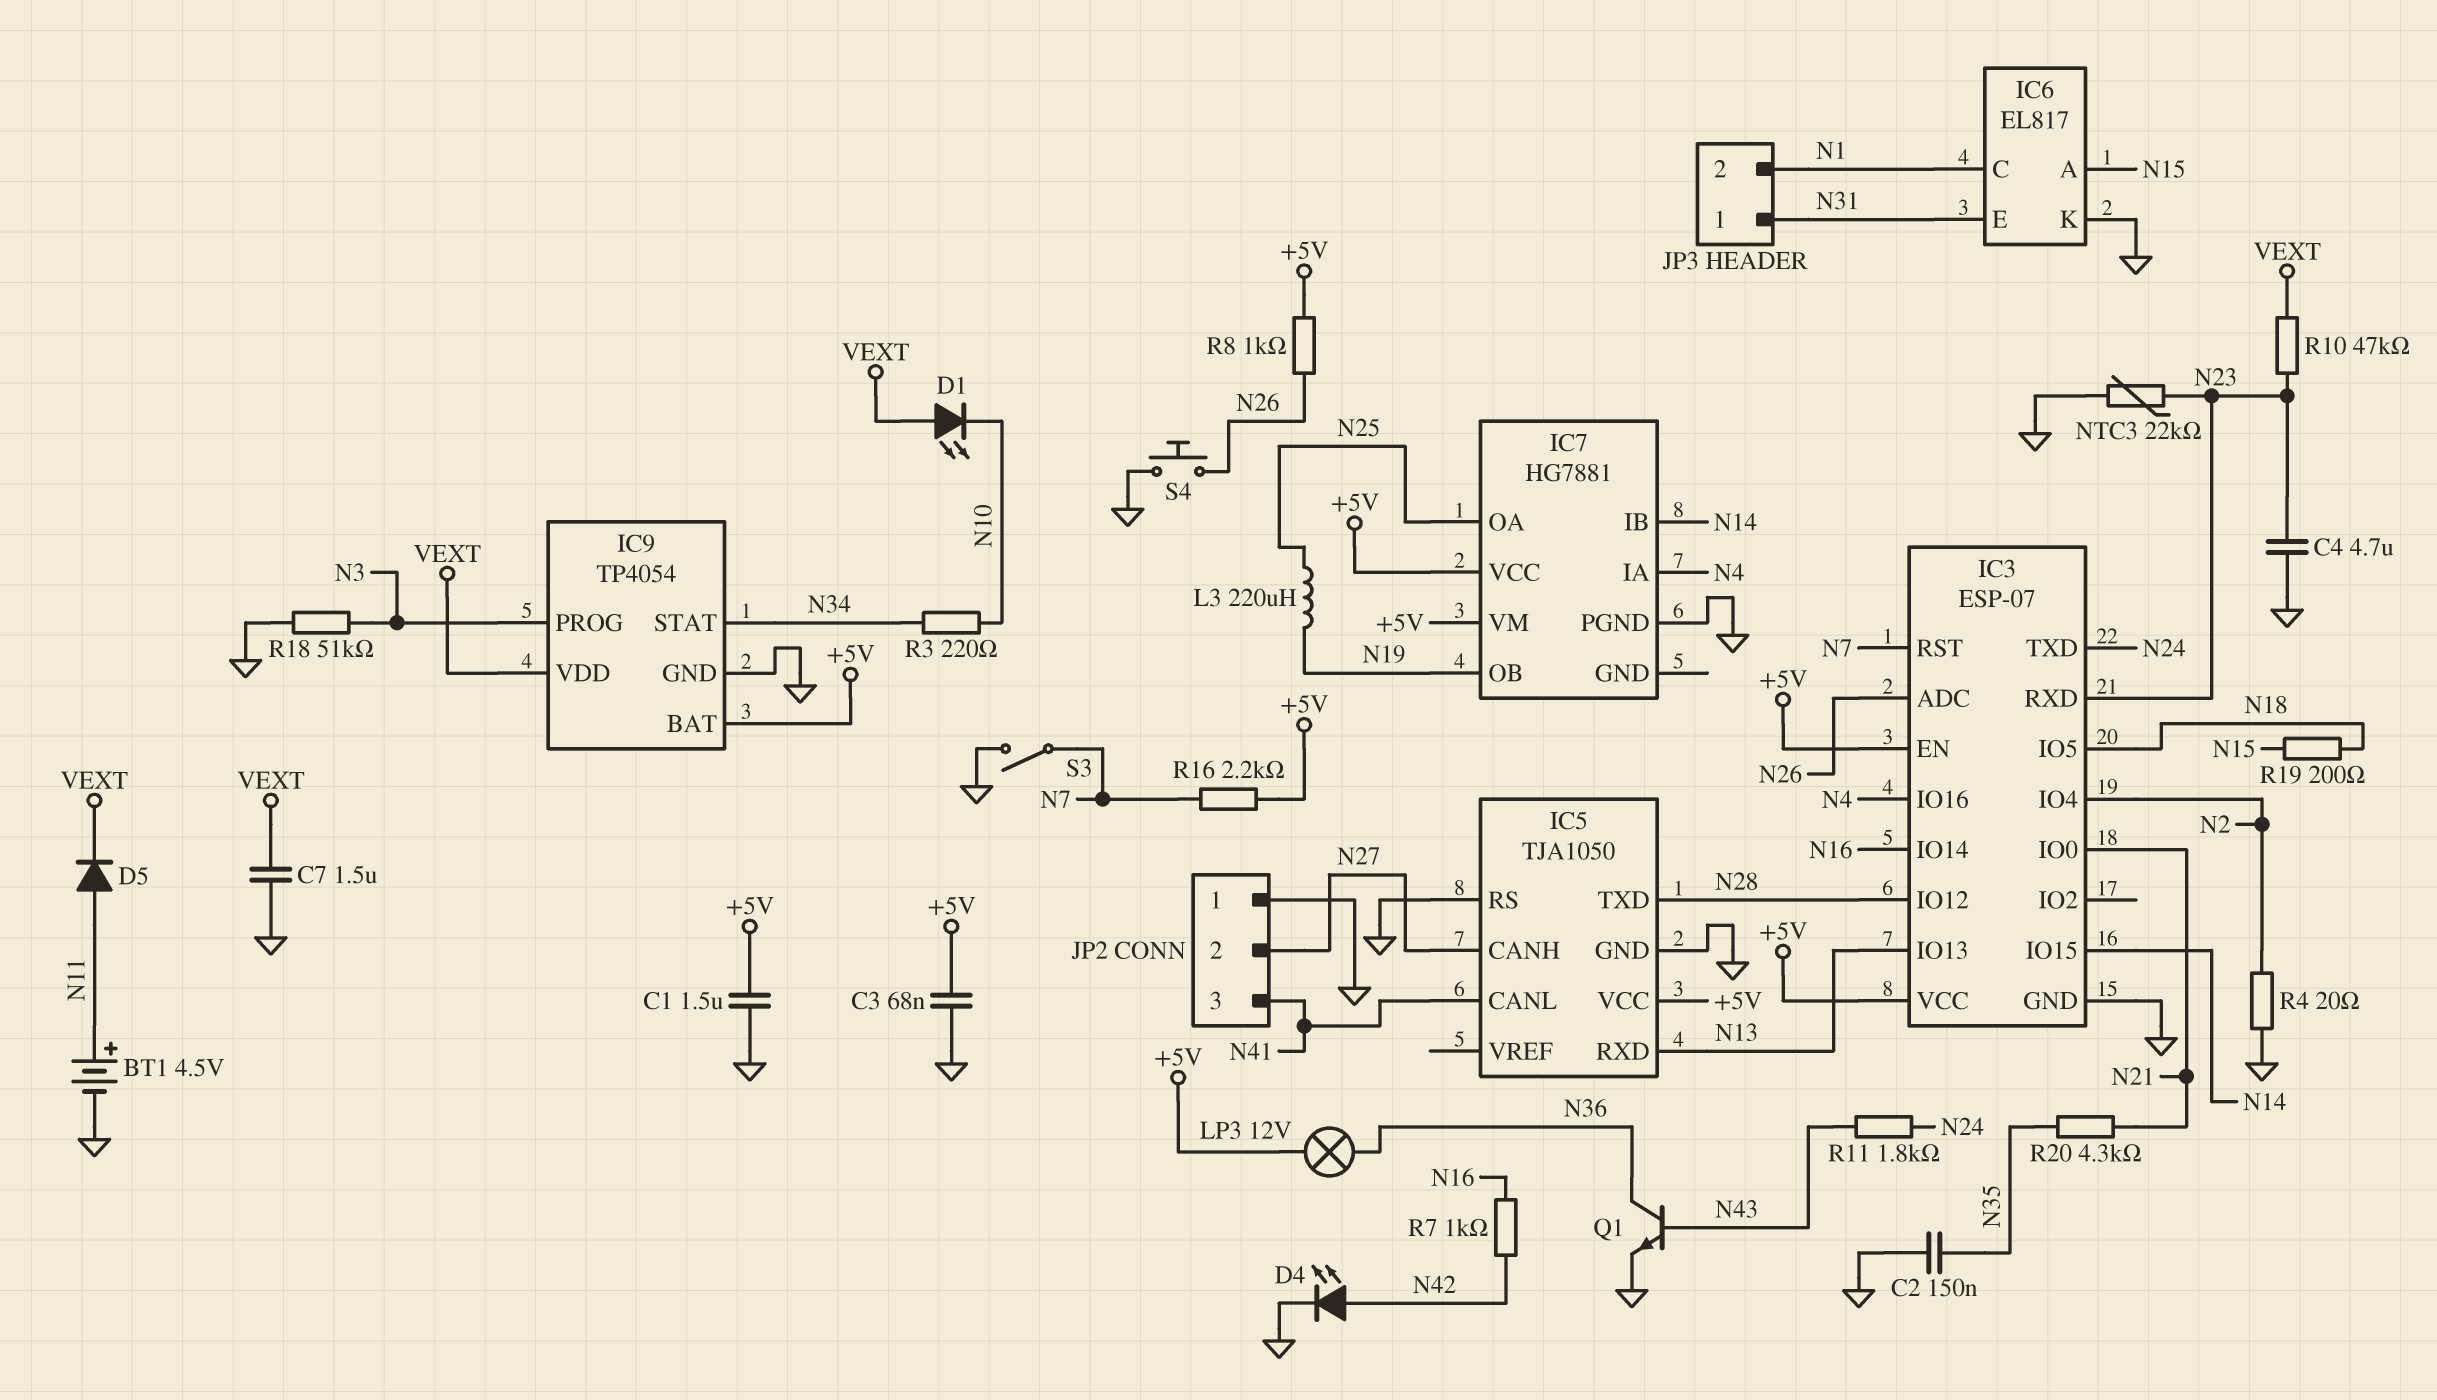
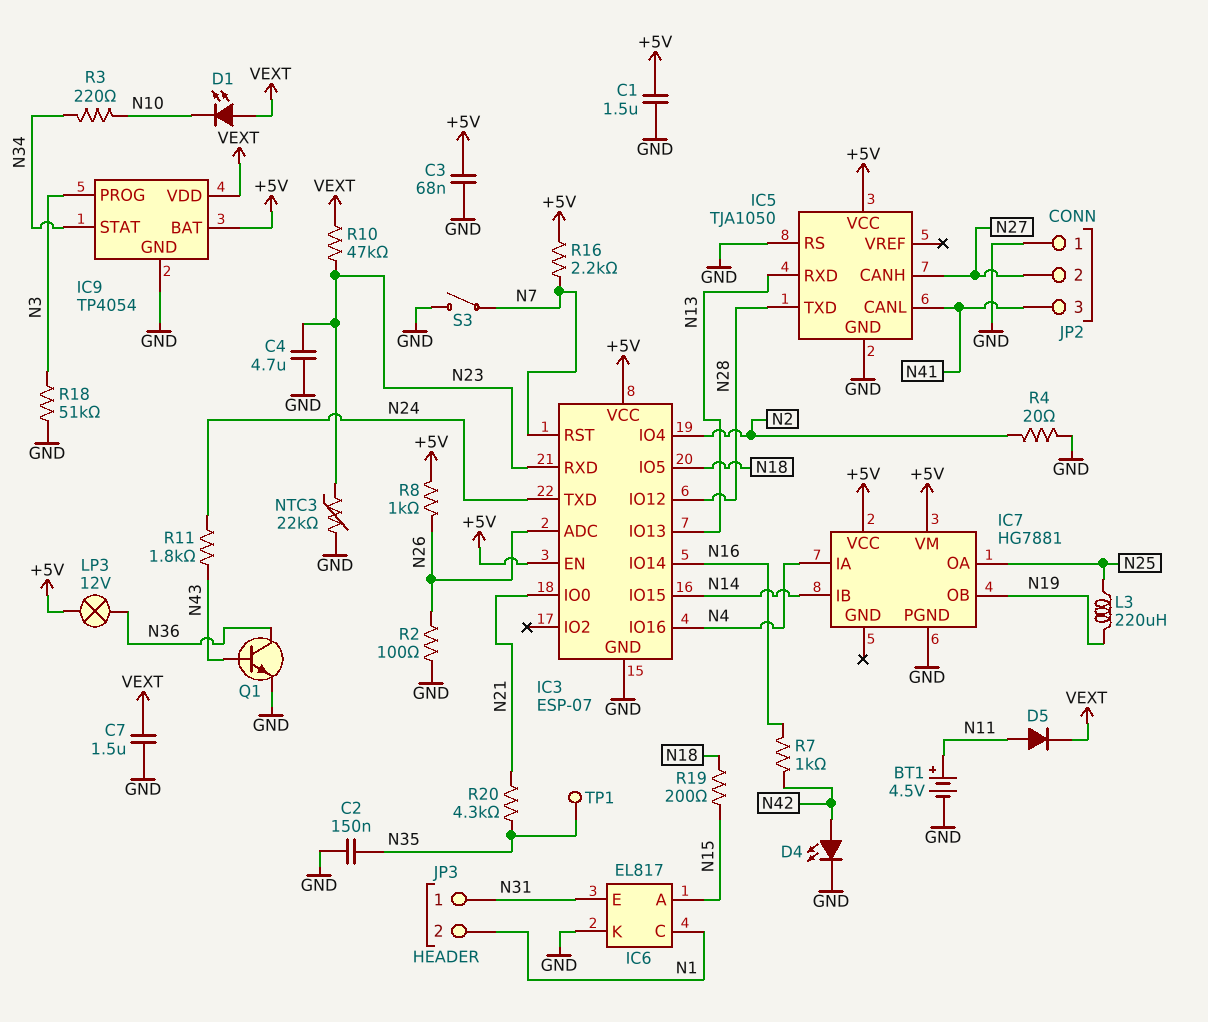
R2: none -> 100 (GND, N26)
S4: button (GND, N26) -> none
TP1: none -> test point (N35)

